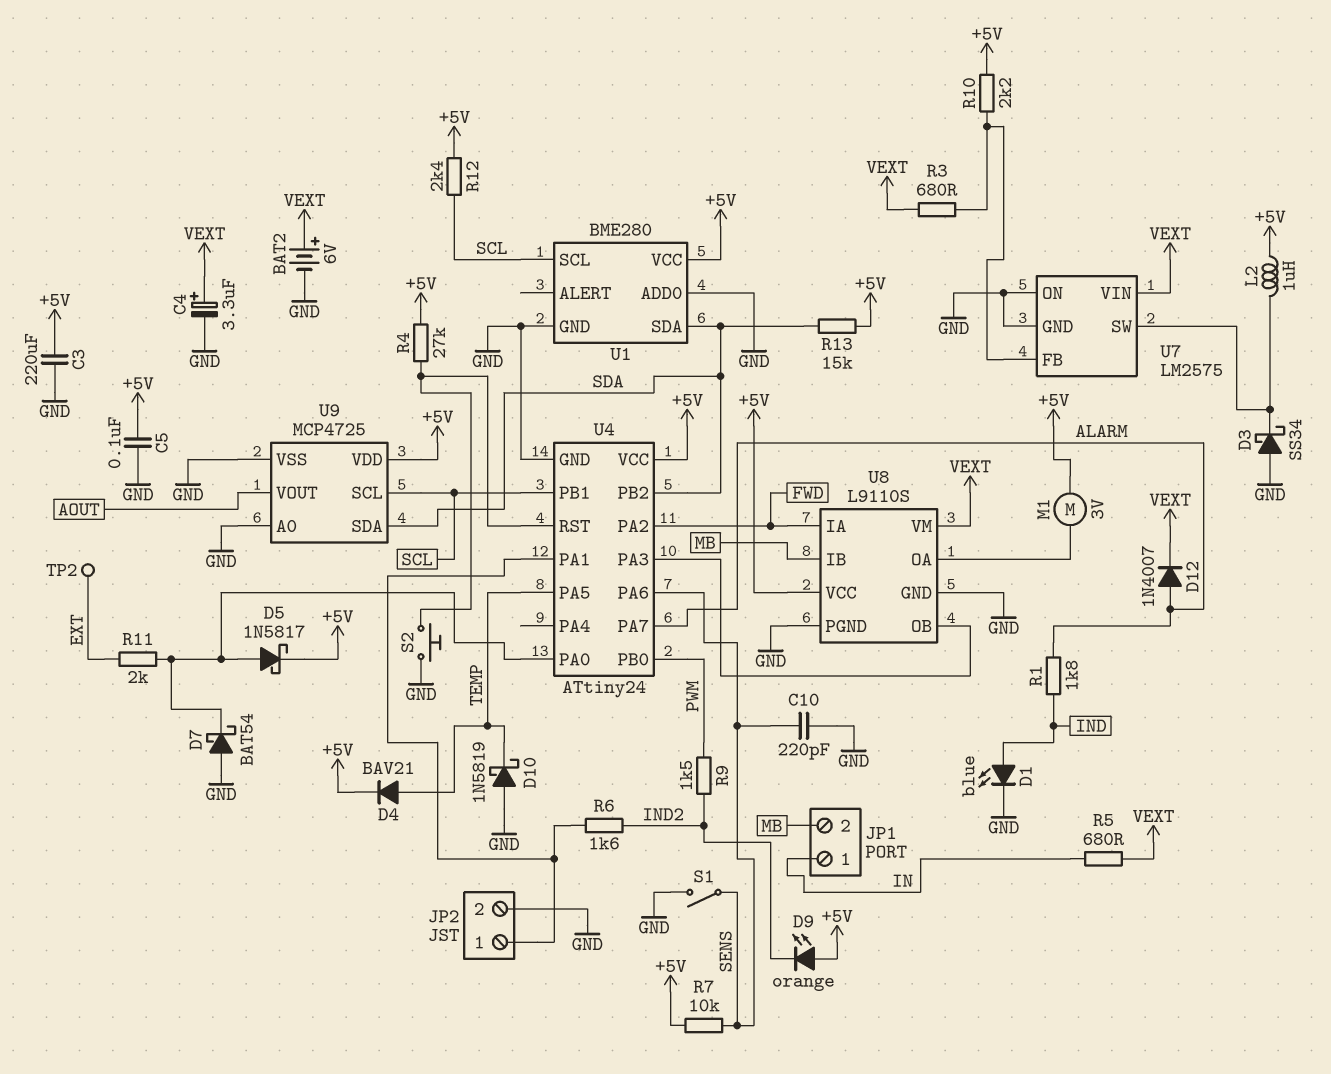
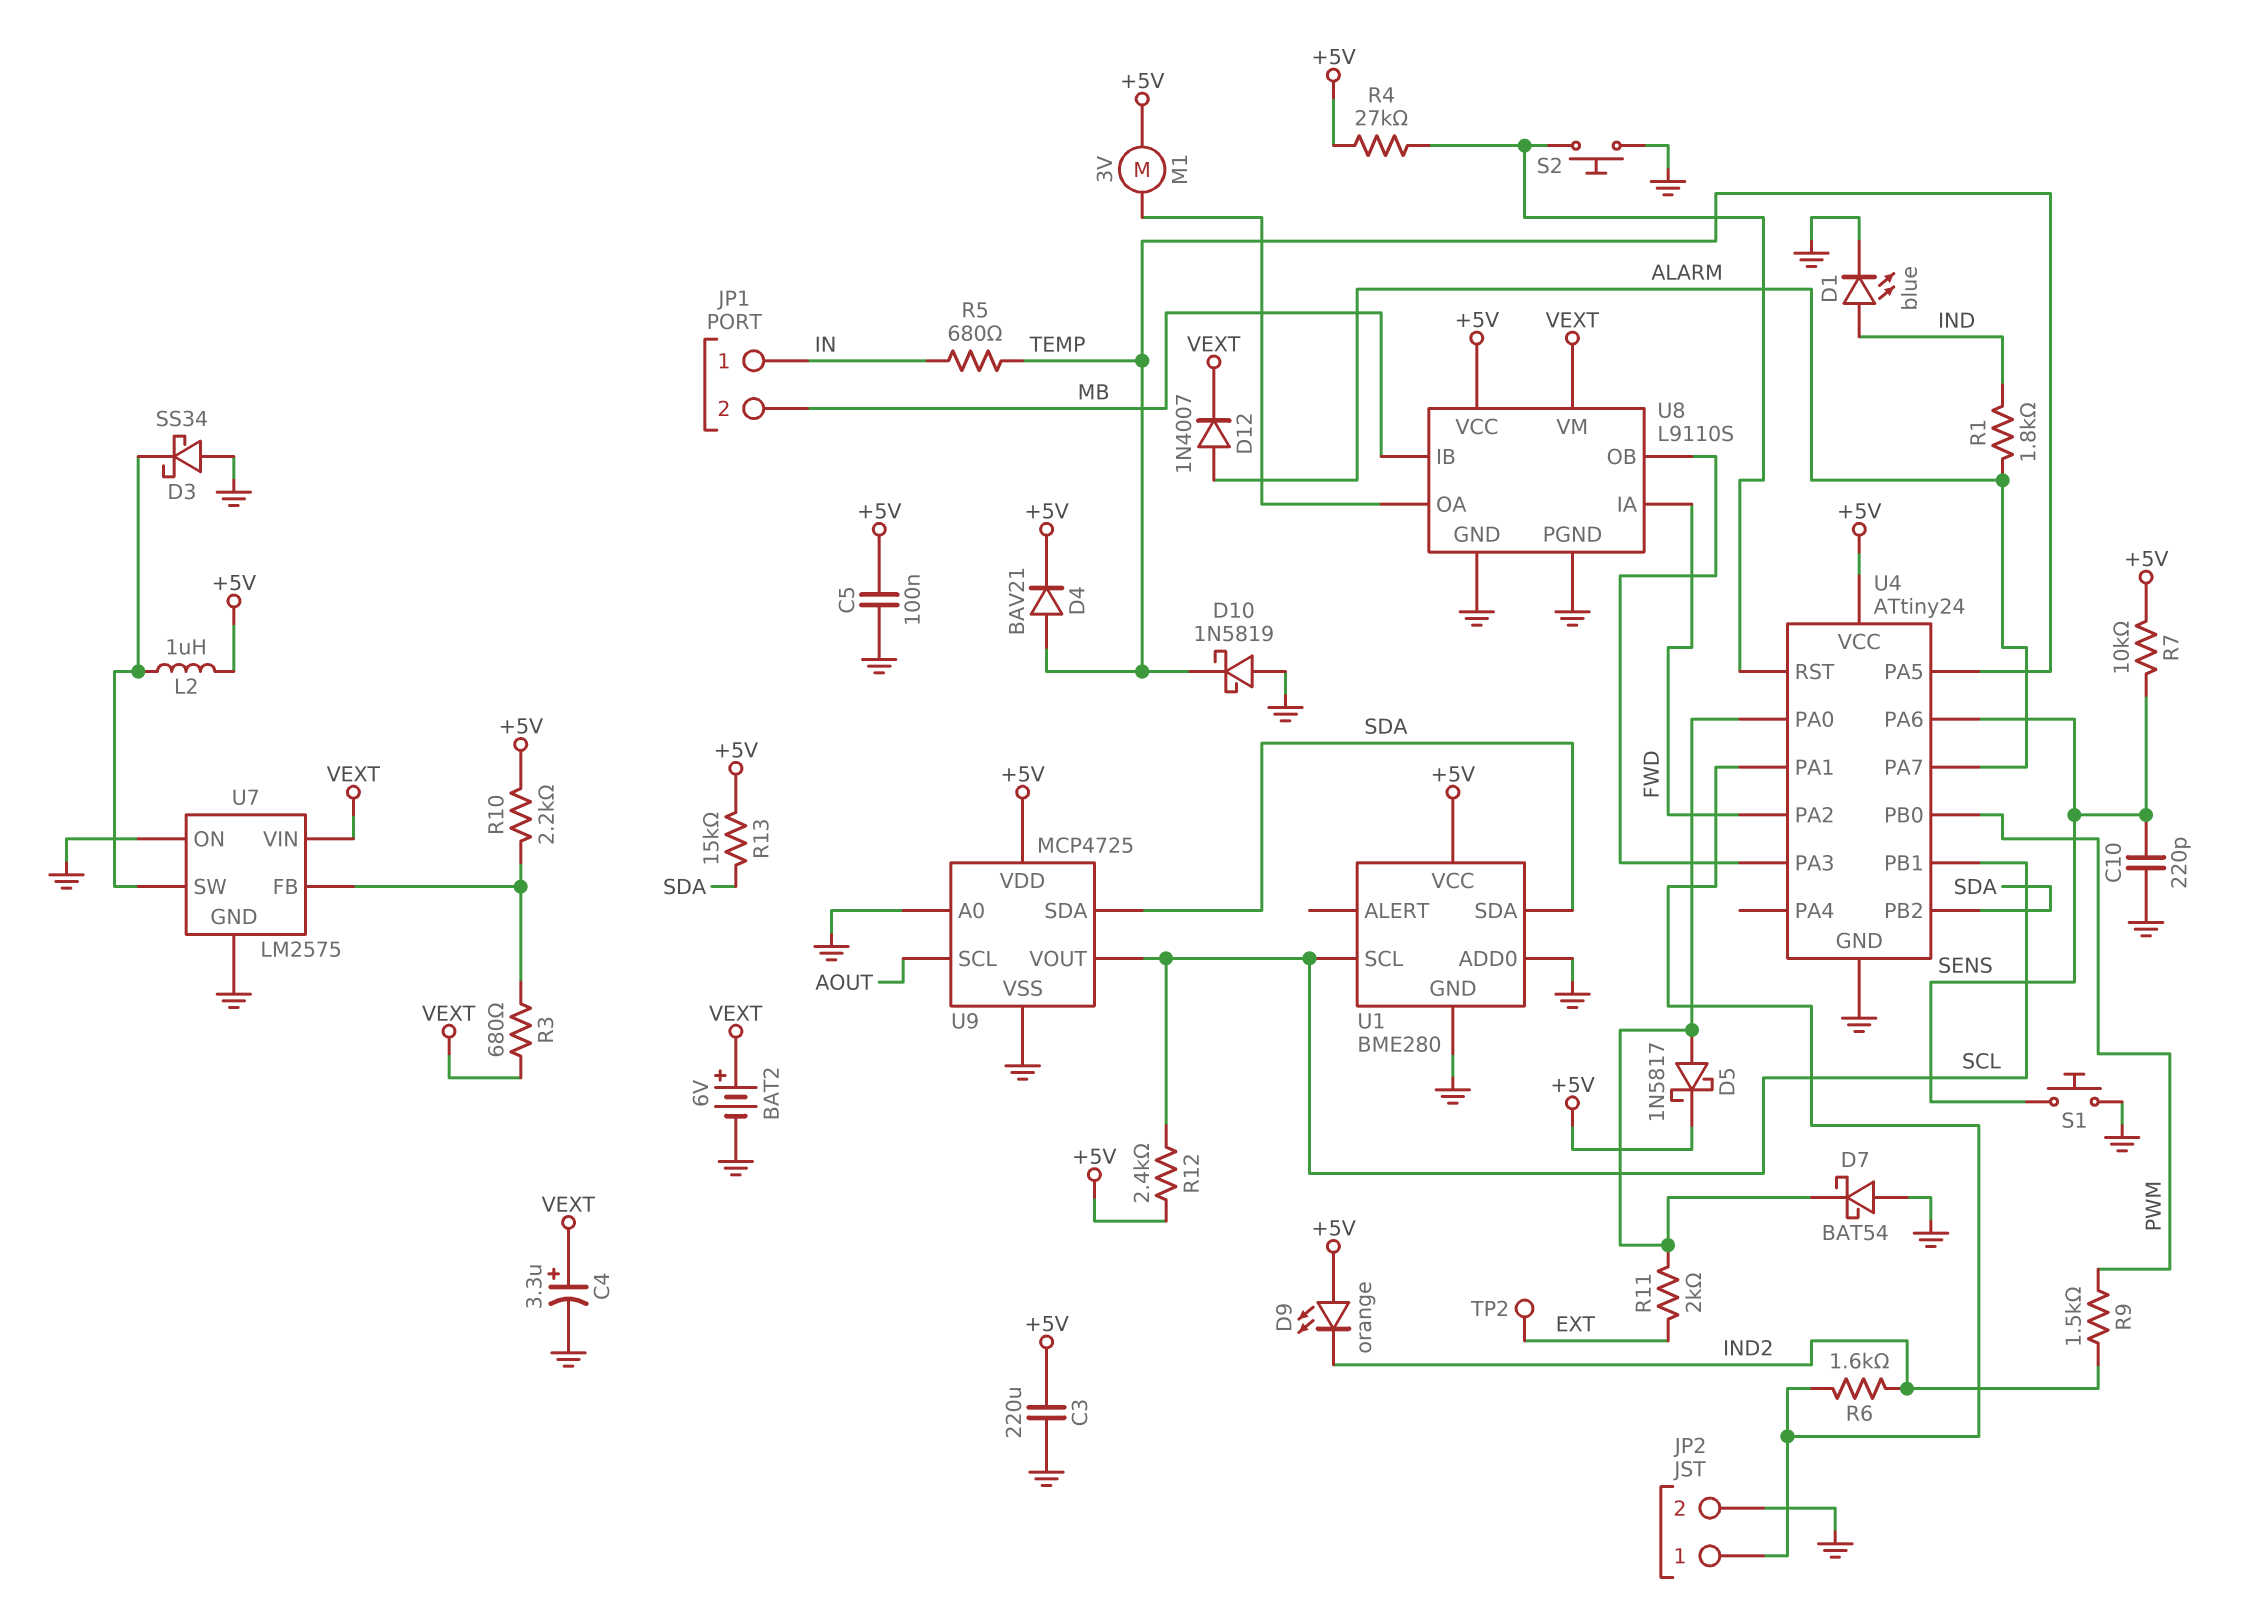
R5: 680 (IN, VEXT) -> 680 (IN, TEMP)
S1: switch (GND, SENS) -> button (GND, SENS)
U9 pin SCL: SCL -> AOUT
U9 pin VOUT: AOUT -> SCL

